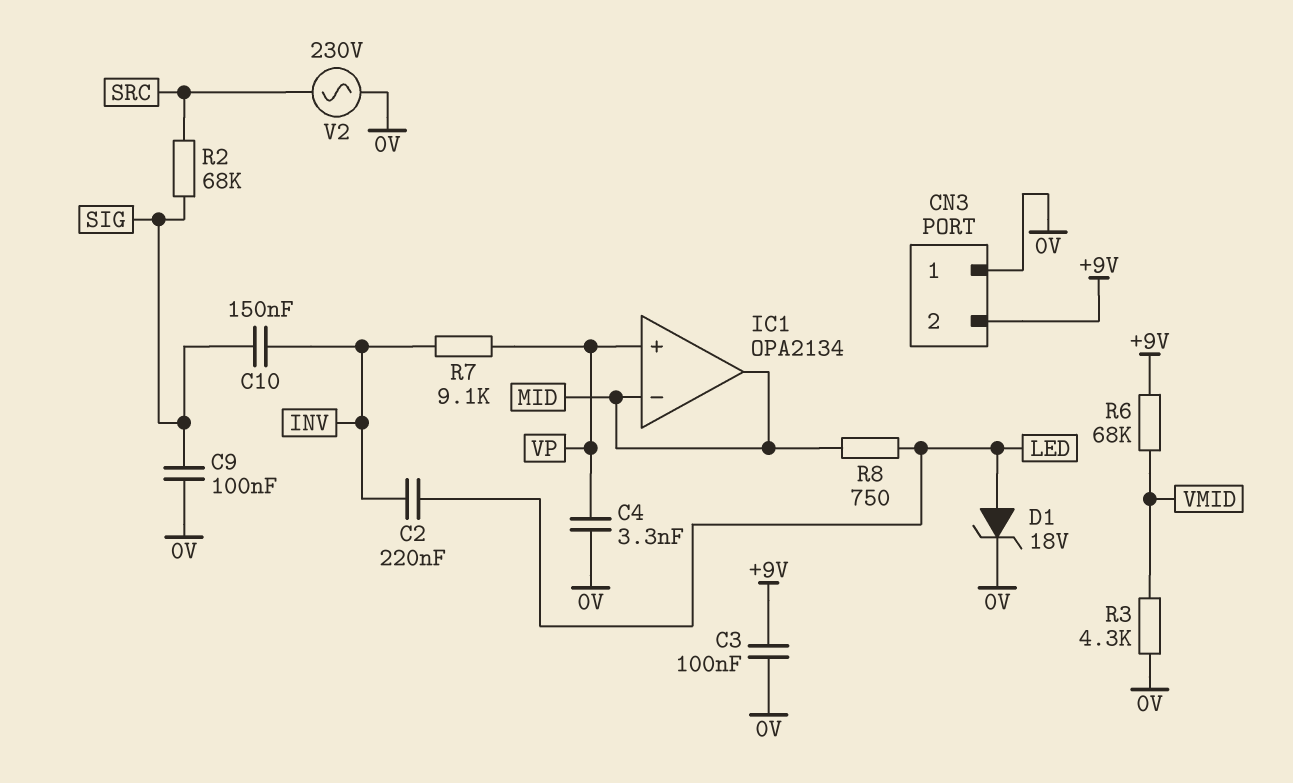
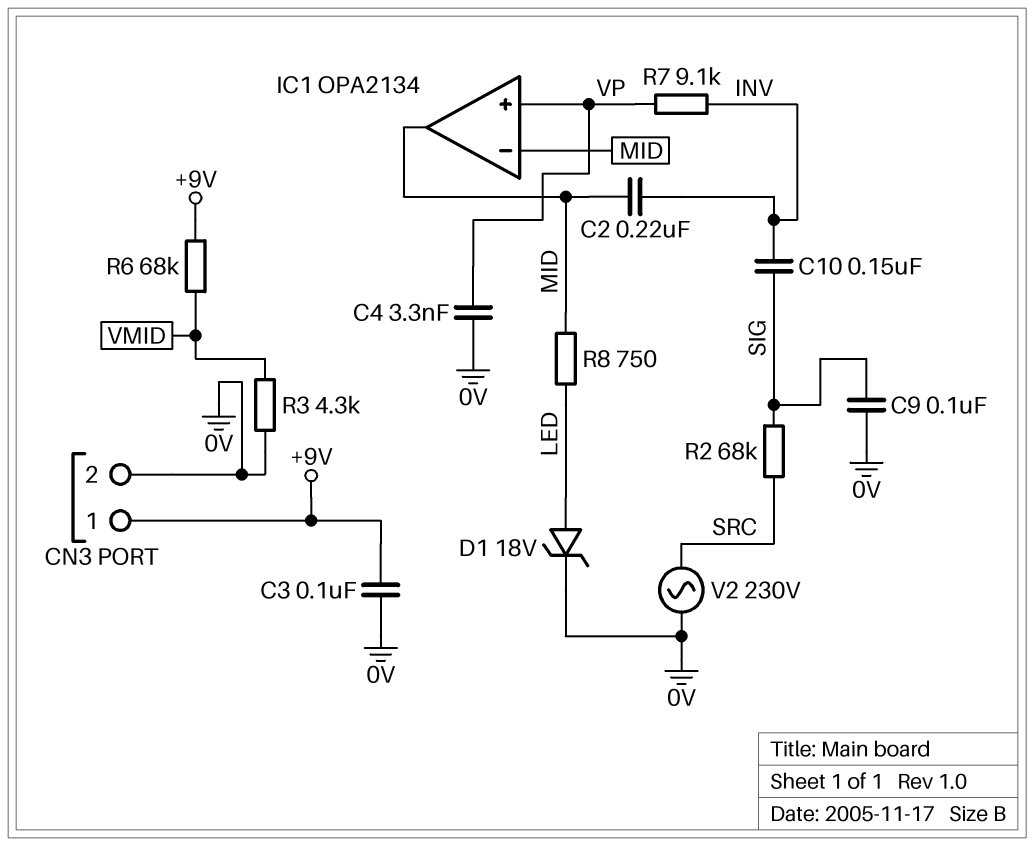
C2: 220nF (INV, LED) -> 220nF (INV, MID)
CN3 pin 1: 0V -> +9V
CN3 pin 2: +9V -> 0V

